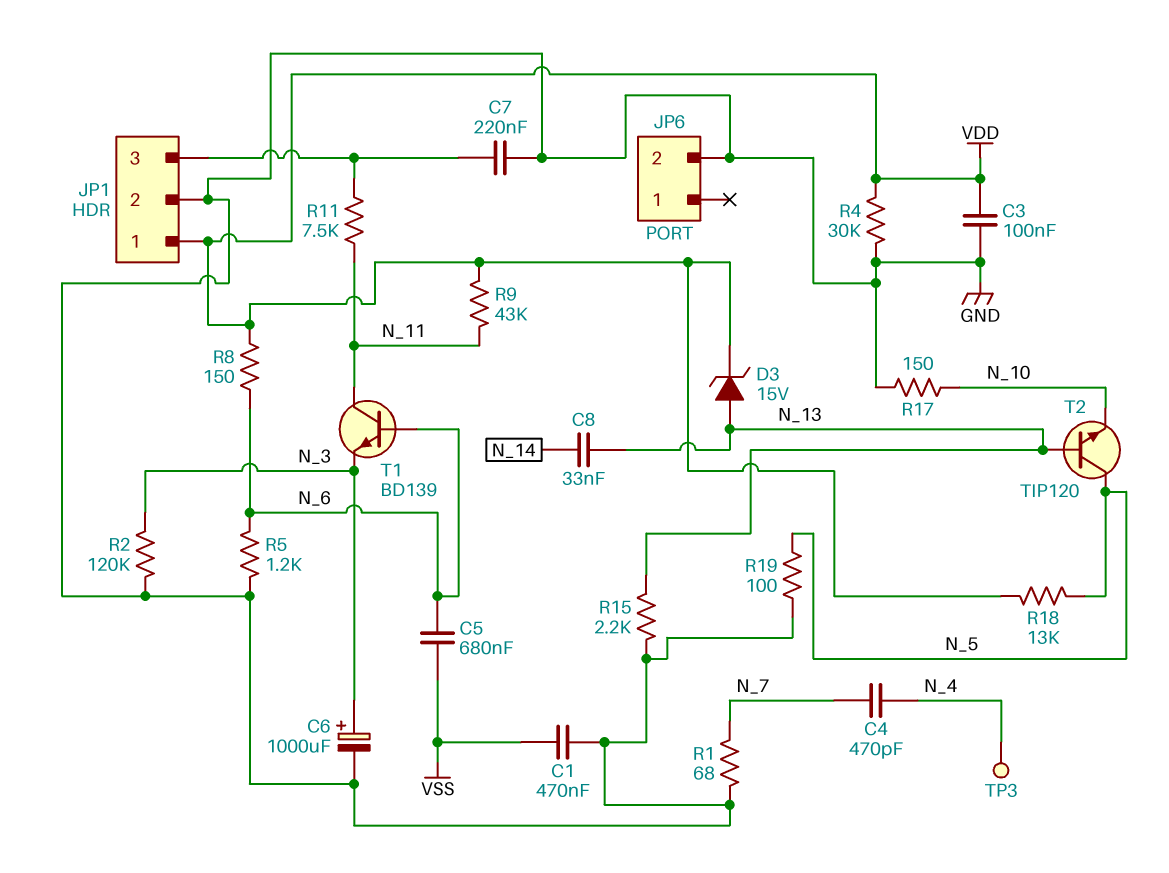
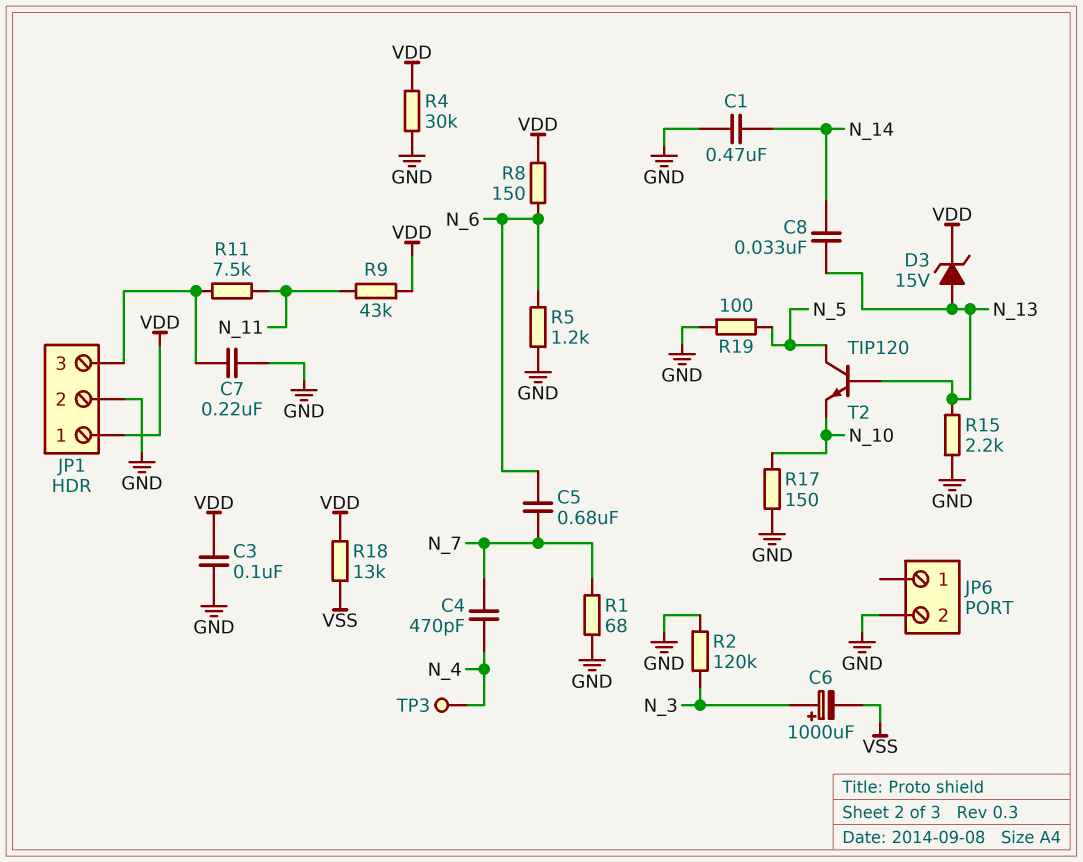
C1: 470nF (GND, VSS) -> 470nF (GND, N_14)
C5: 680nF (N_6, VSS) -> 680nF (N_6, N_7)
C6: 1000uF (plus N_3, minus GND) -> 1000uF (plus N_3, minus VSS)
R18: 13k (N_5, VDD) -> 13k (VDD, VSS)
T1: NPN BD139 (B N_6, C N_11, E N_3) -> none

